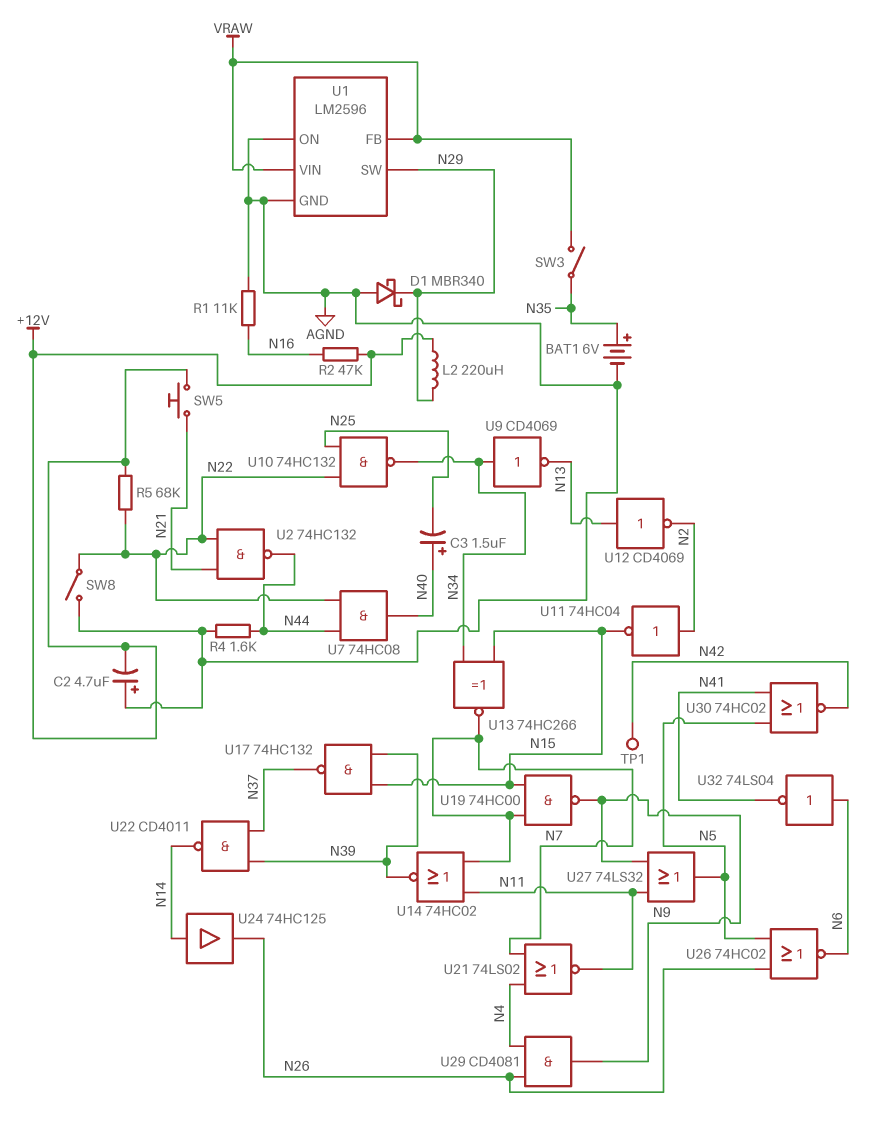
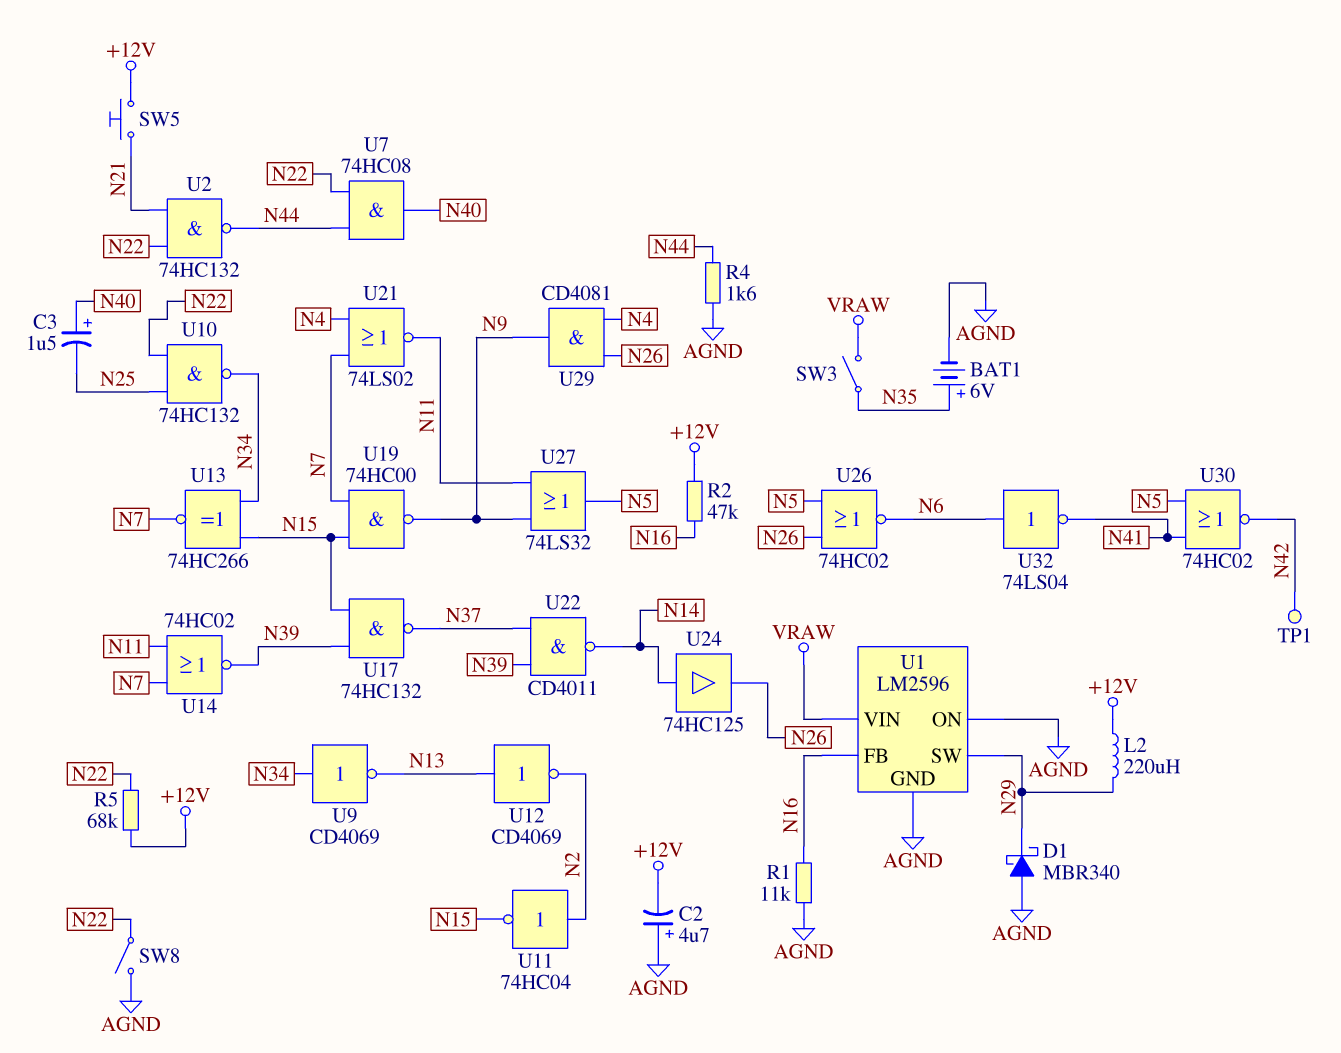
U1 pin FB: VRAW -> N16

